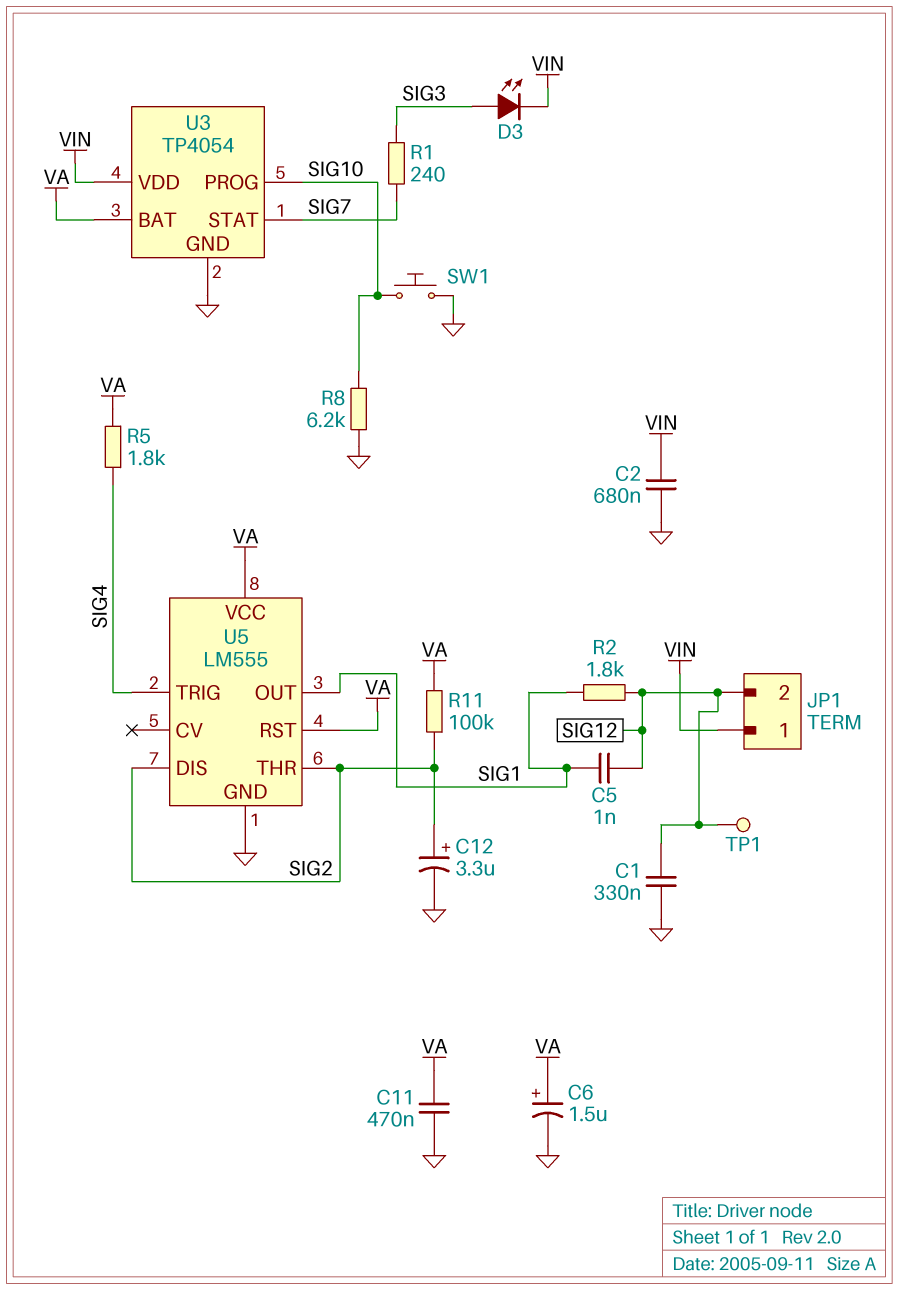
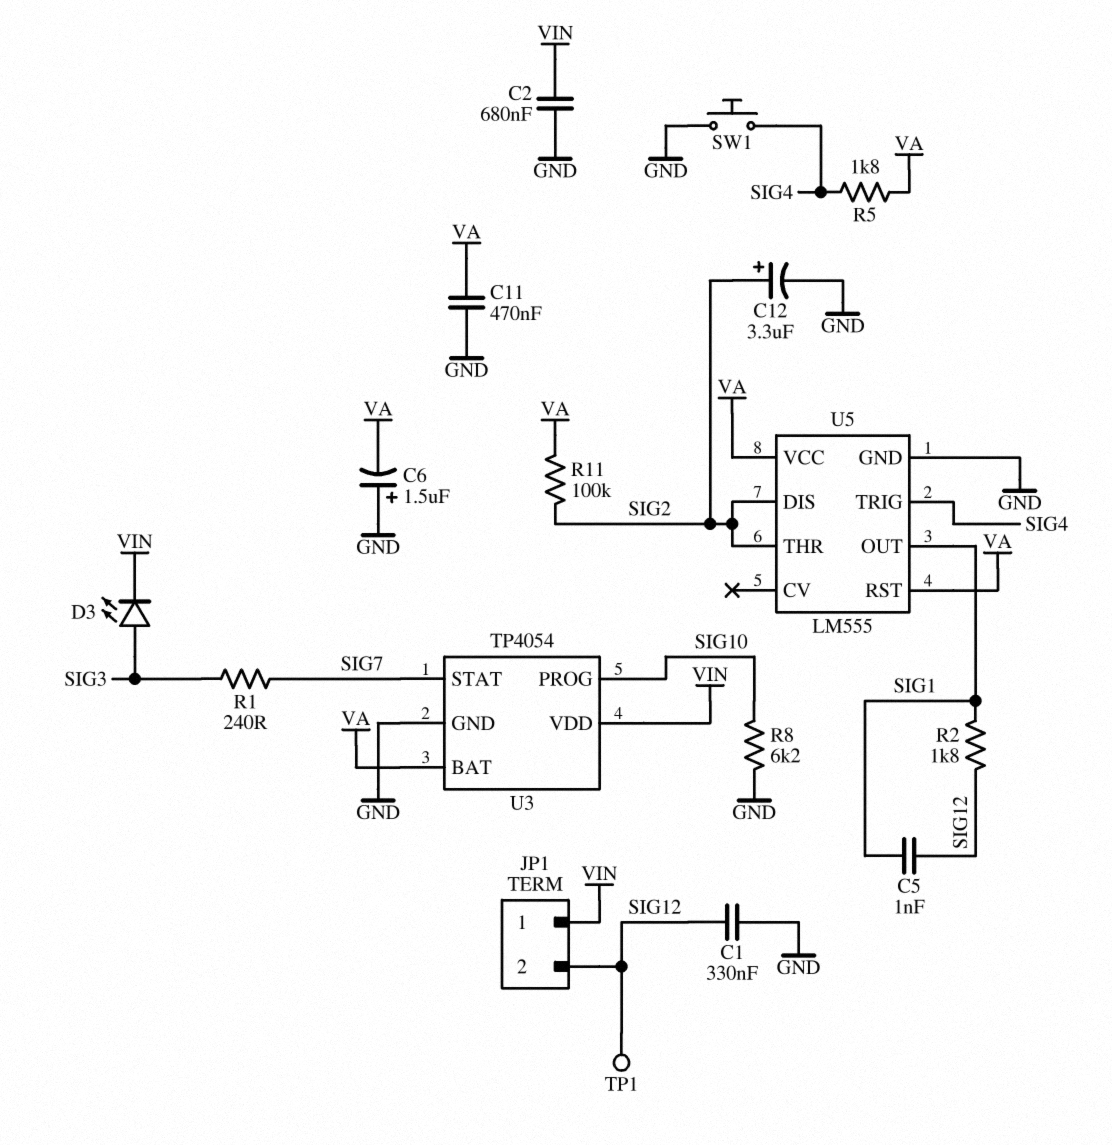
C6: 1.5uF (plus VA, minus GND) -> 1.5uF (plus GND, minus VA)
SW1: button (GND, SIG10) -> button (GND, SIG4)

